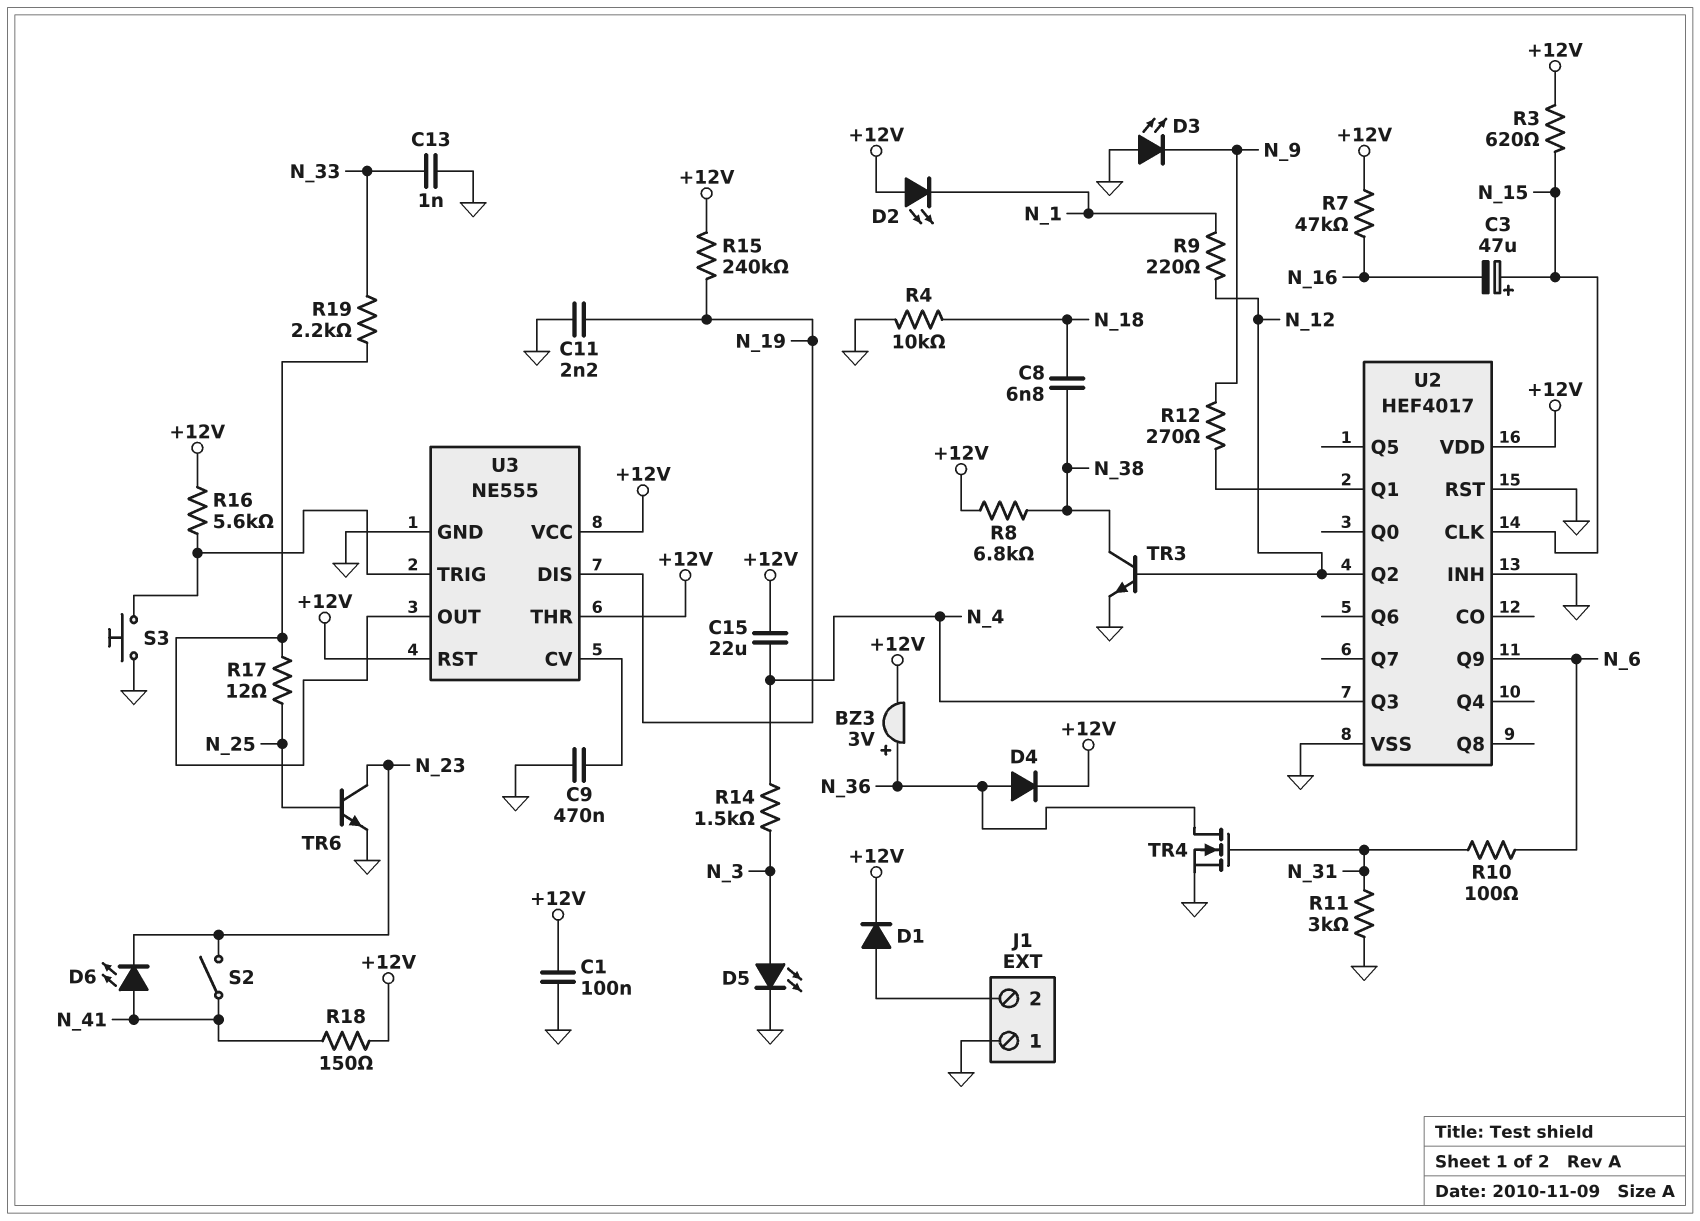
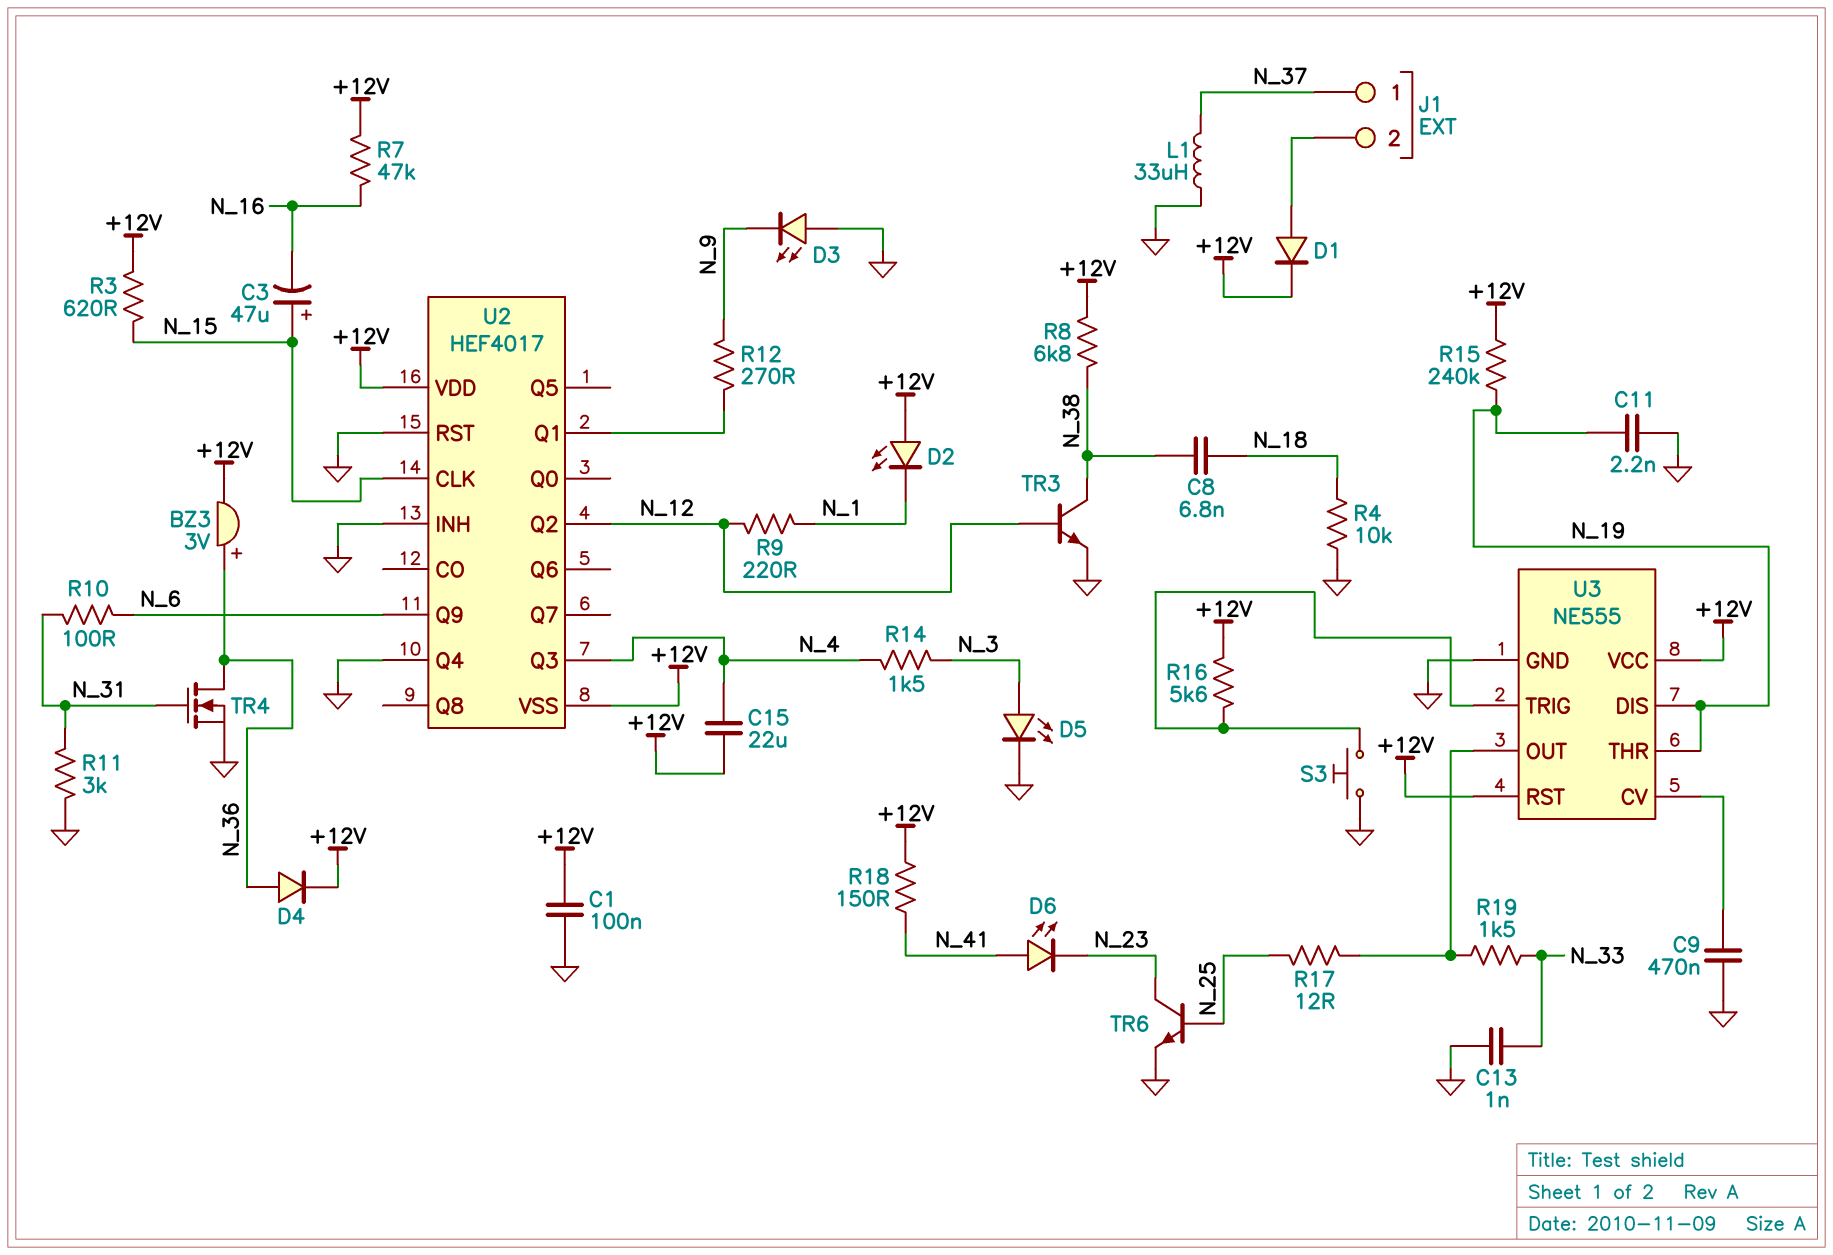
J1 pin 1: GND -> N_37
L1: none -> 33uH (GND, N_37)
R19: 2.2k (N_33, U3/OUT) -> 1.5k (N_33, U3/OUT)
S2: switch (N_23, N_41) -> none
U2 pin Q4: none -> GND
U2 pin VSS: GND -> +12V
U3 pin THR: +12V -> N_19

